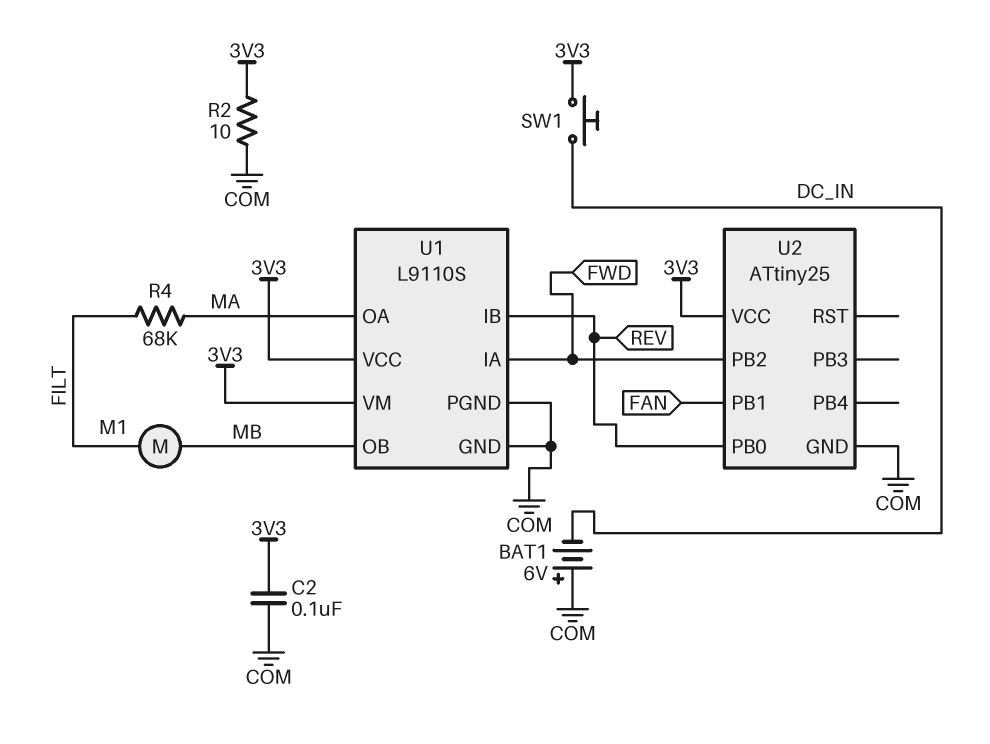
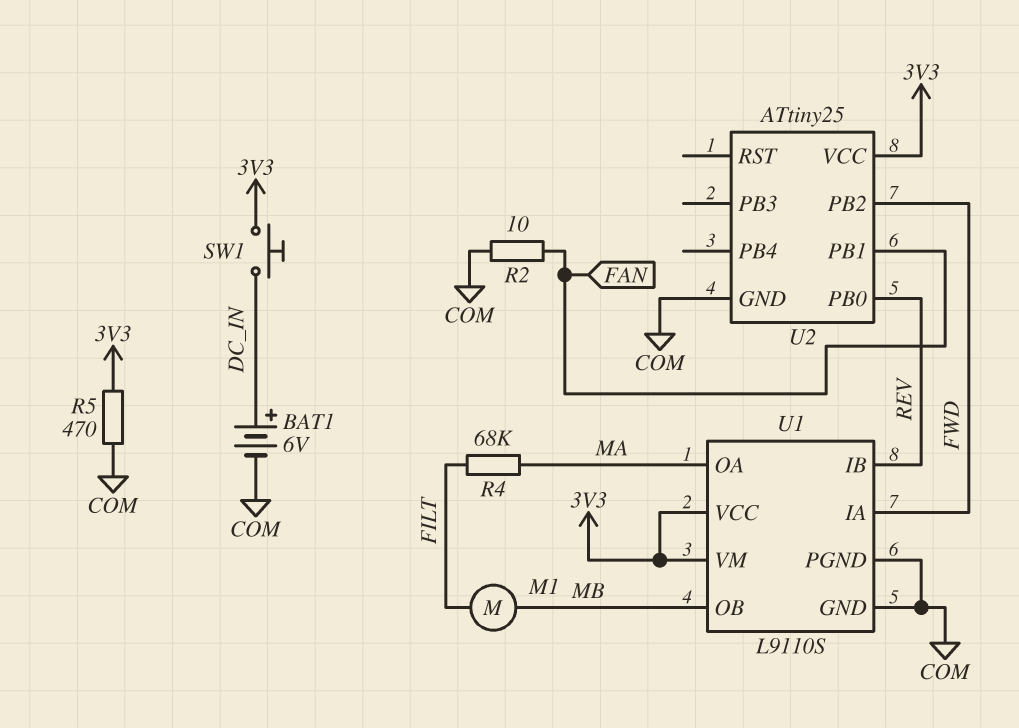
BAT1: 6V (plus COM, minus DC_IN) -> 6V (plus DC_IN, minus COM)
C2: 100nF (3V3, COM) -> none
R2: 10 (3V3, COM) -> 10 (COM, FAN)
R5: none -> 470 (3V3, COM)

